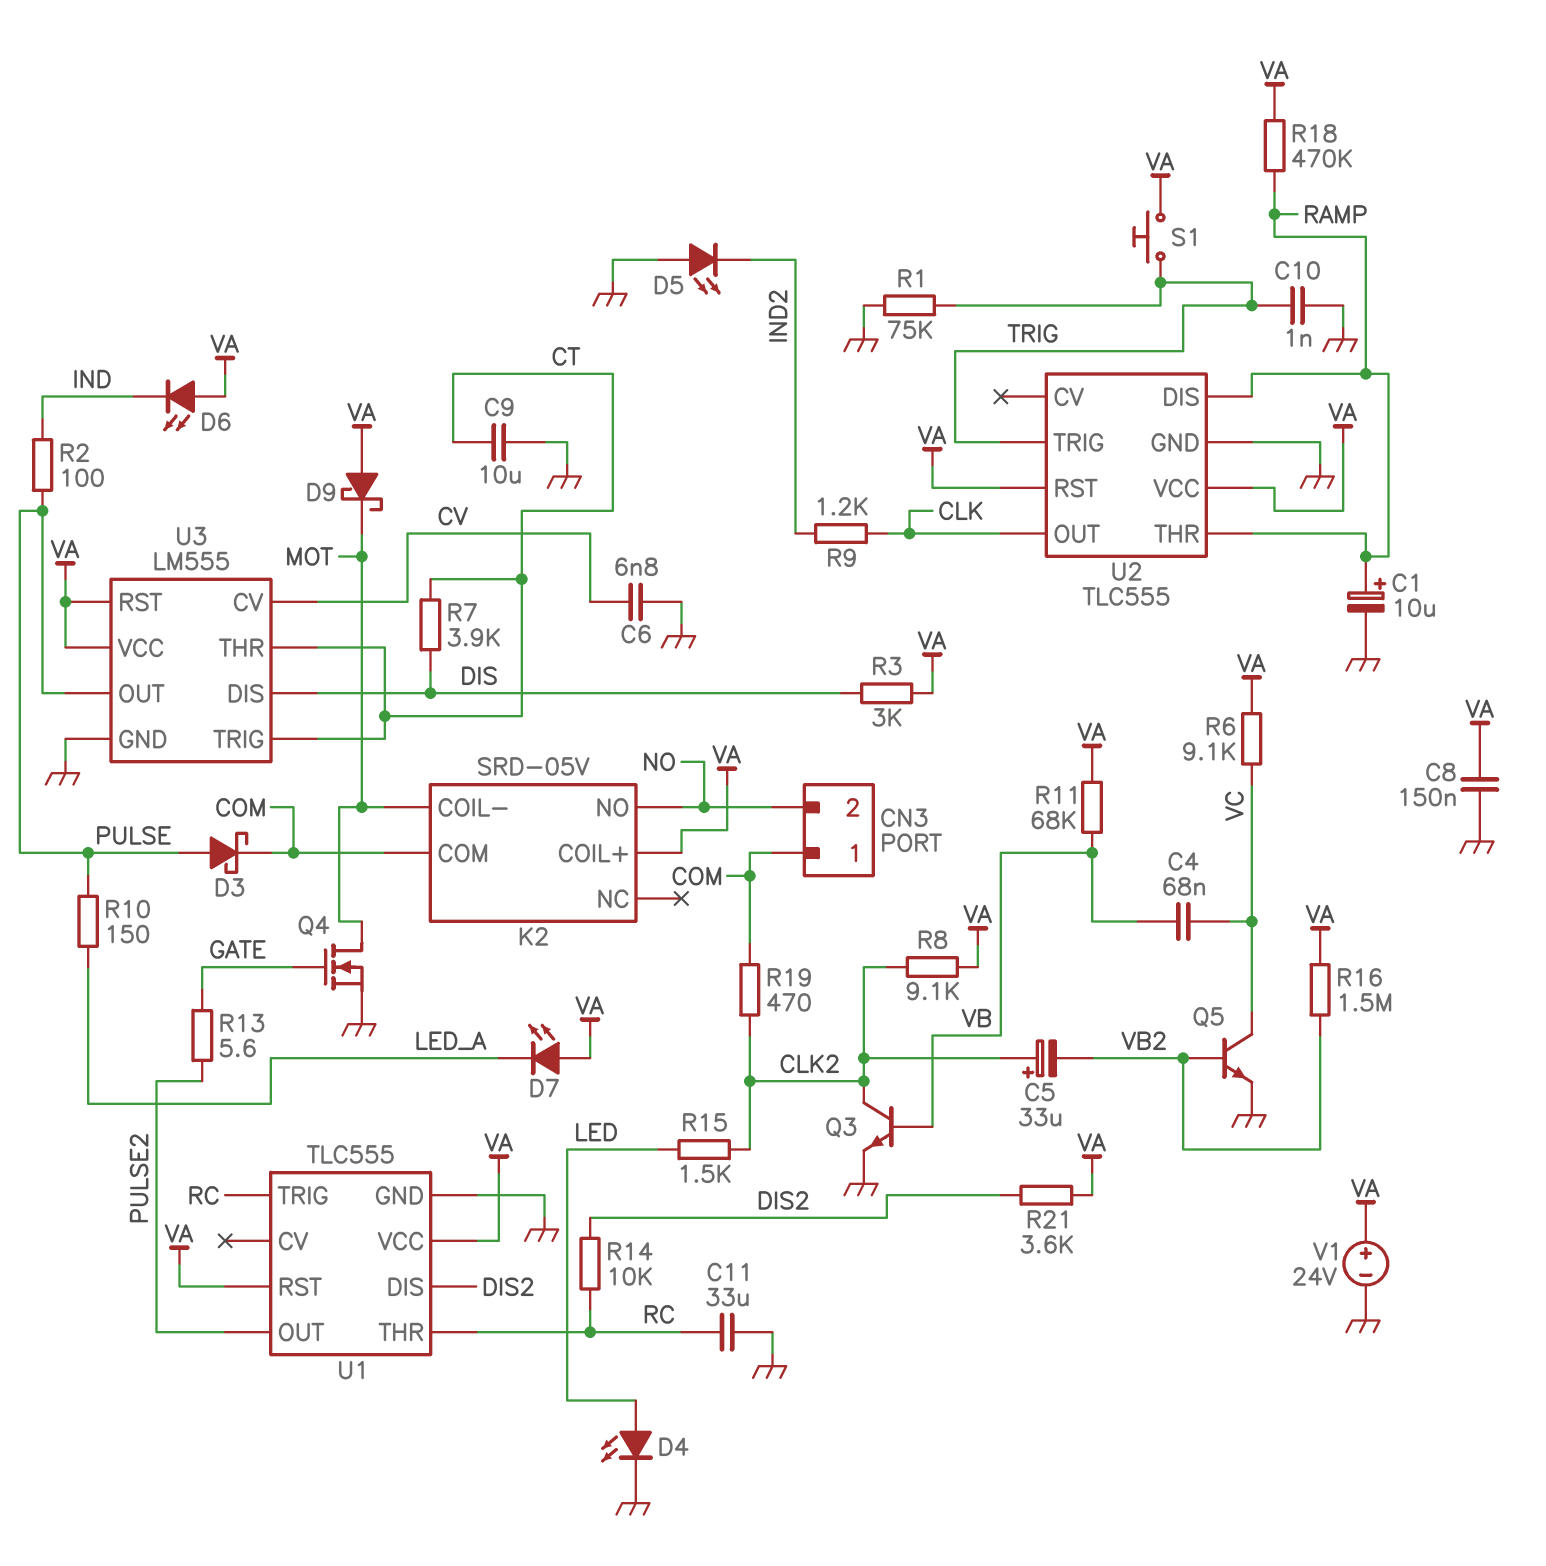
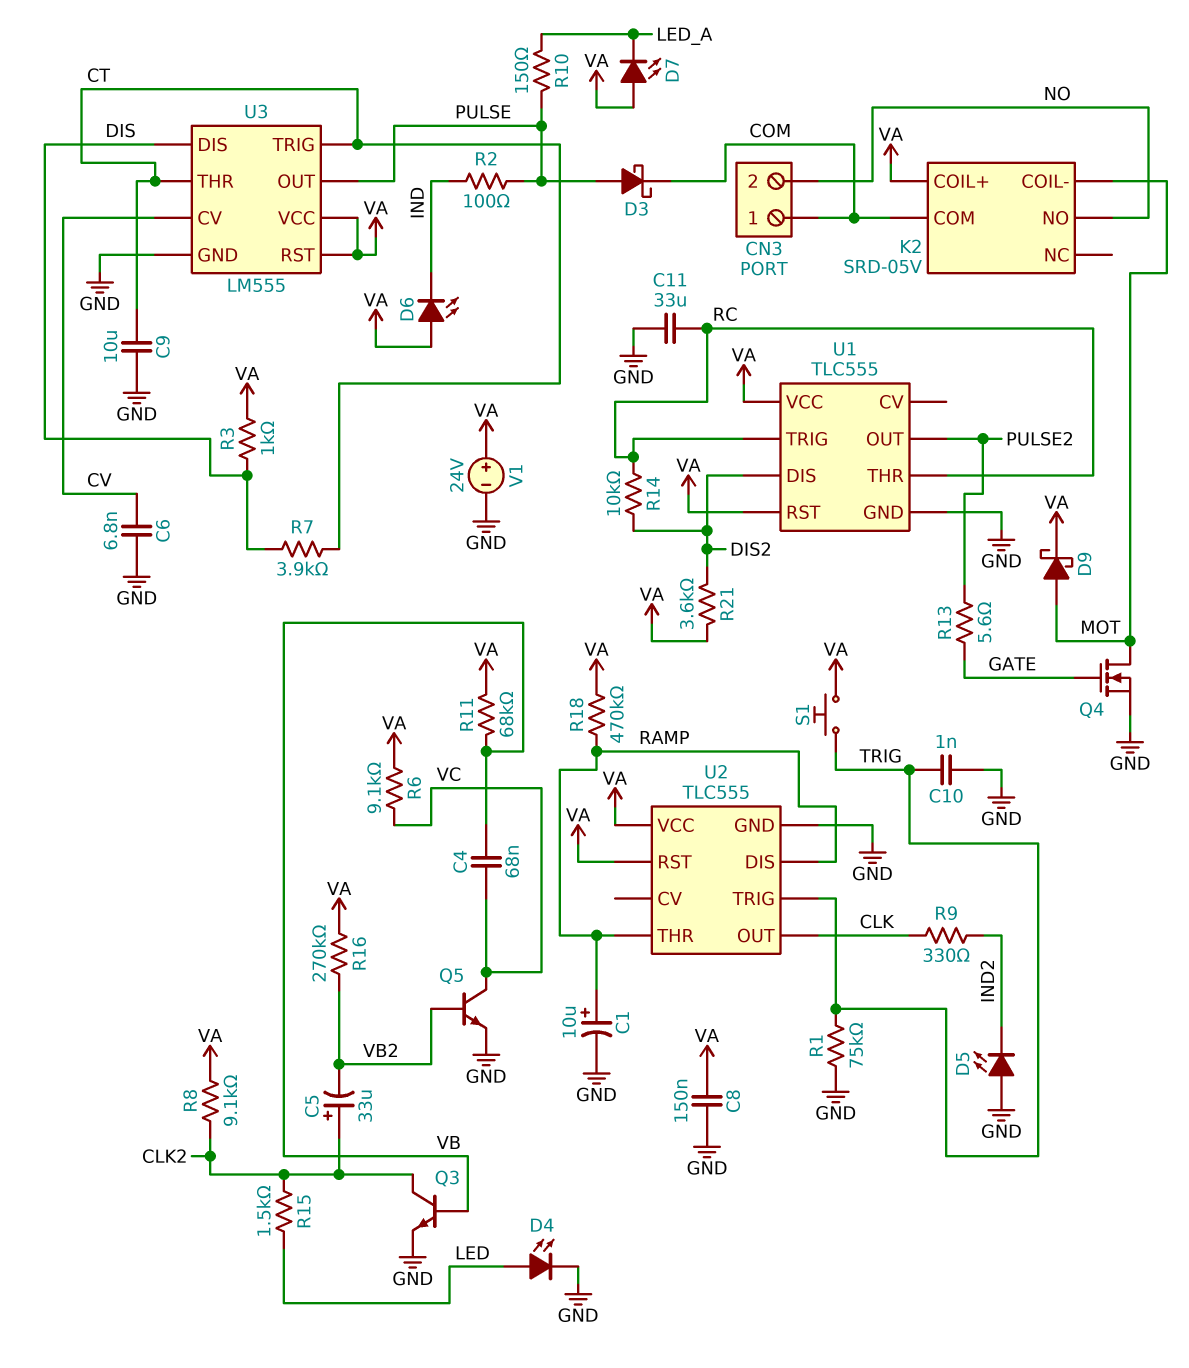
D9: schottky (A VA, K MOT) -> schottky (A MOT, K VA)
R3: 3k (DIS, VA) -> 1k (DIS, VA)
R9: 1.2k (CLK, IND2) -> 330 (CLK, IND2)
R16: 1.5M (VA, VB2) -> 270k (VA, VB2)
R19: 470 (CLK2, COM) -> none

